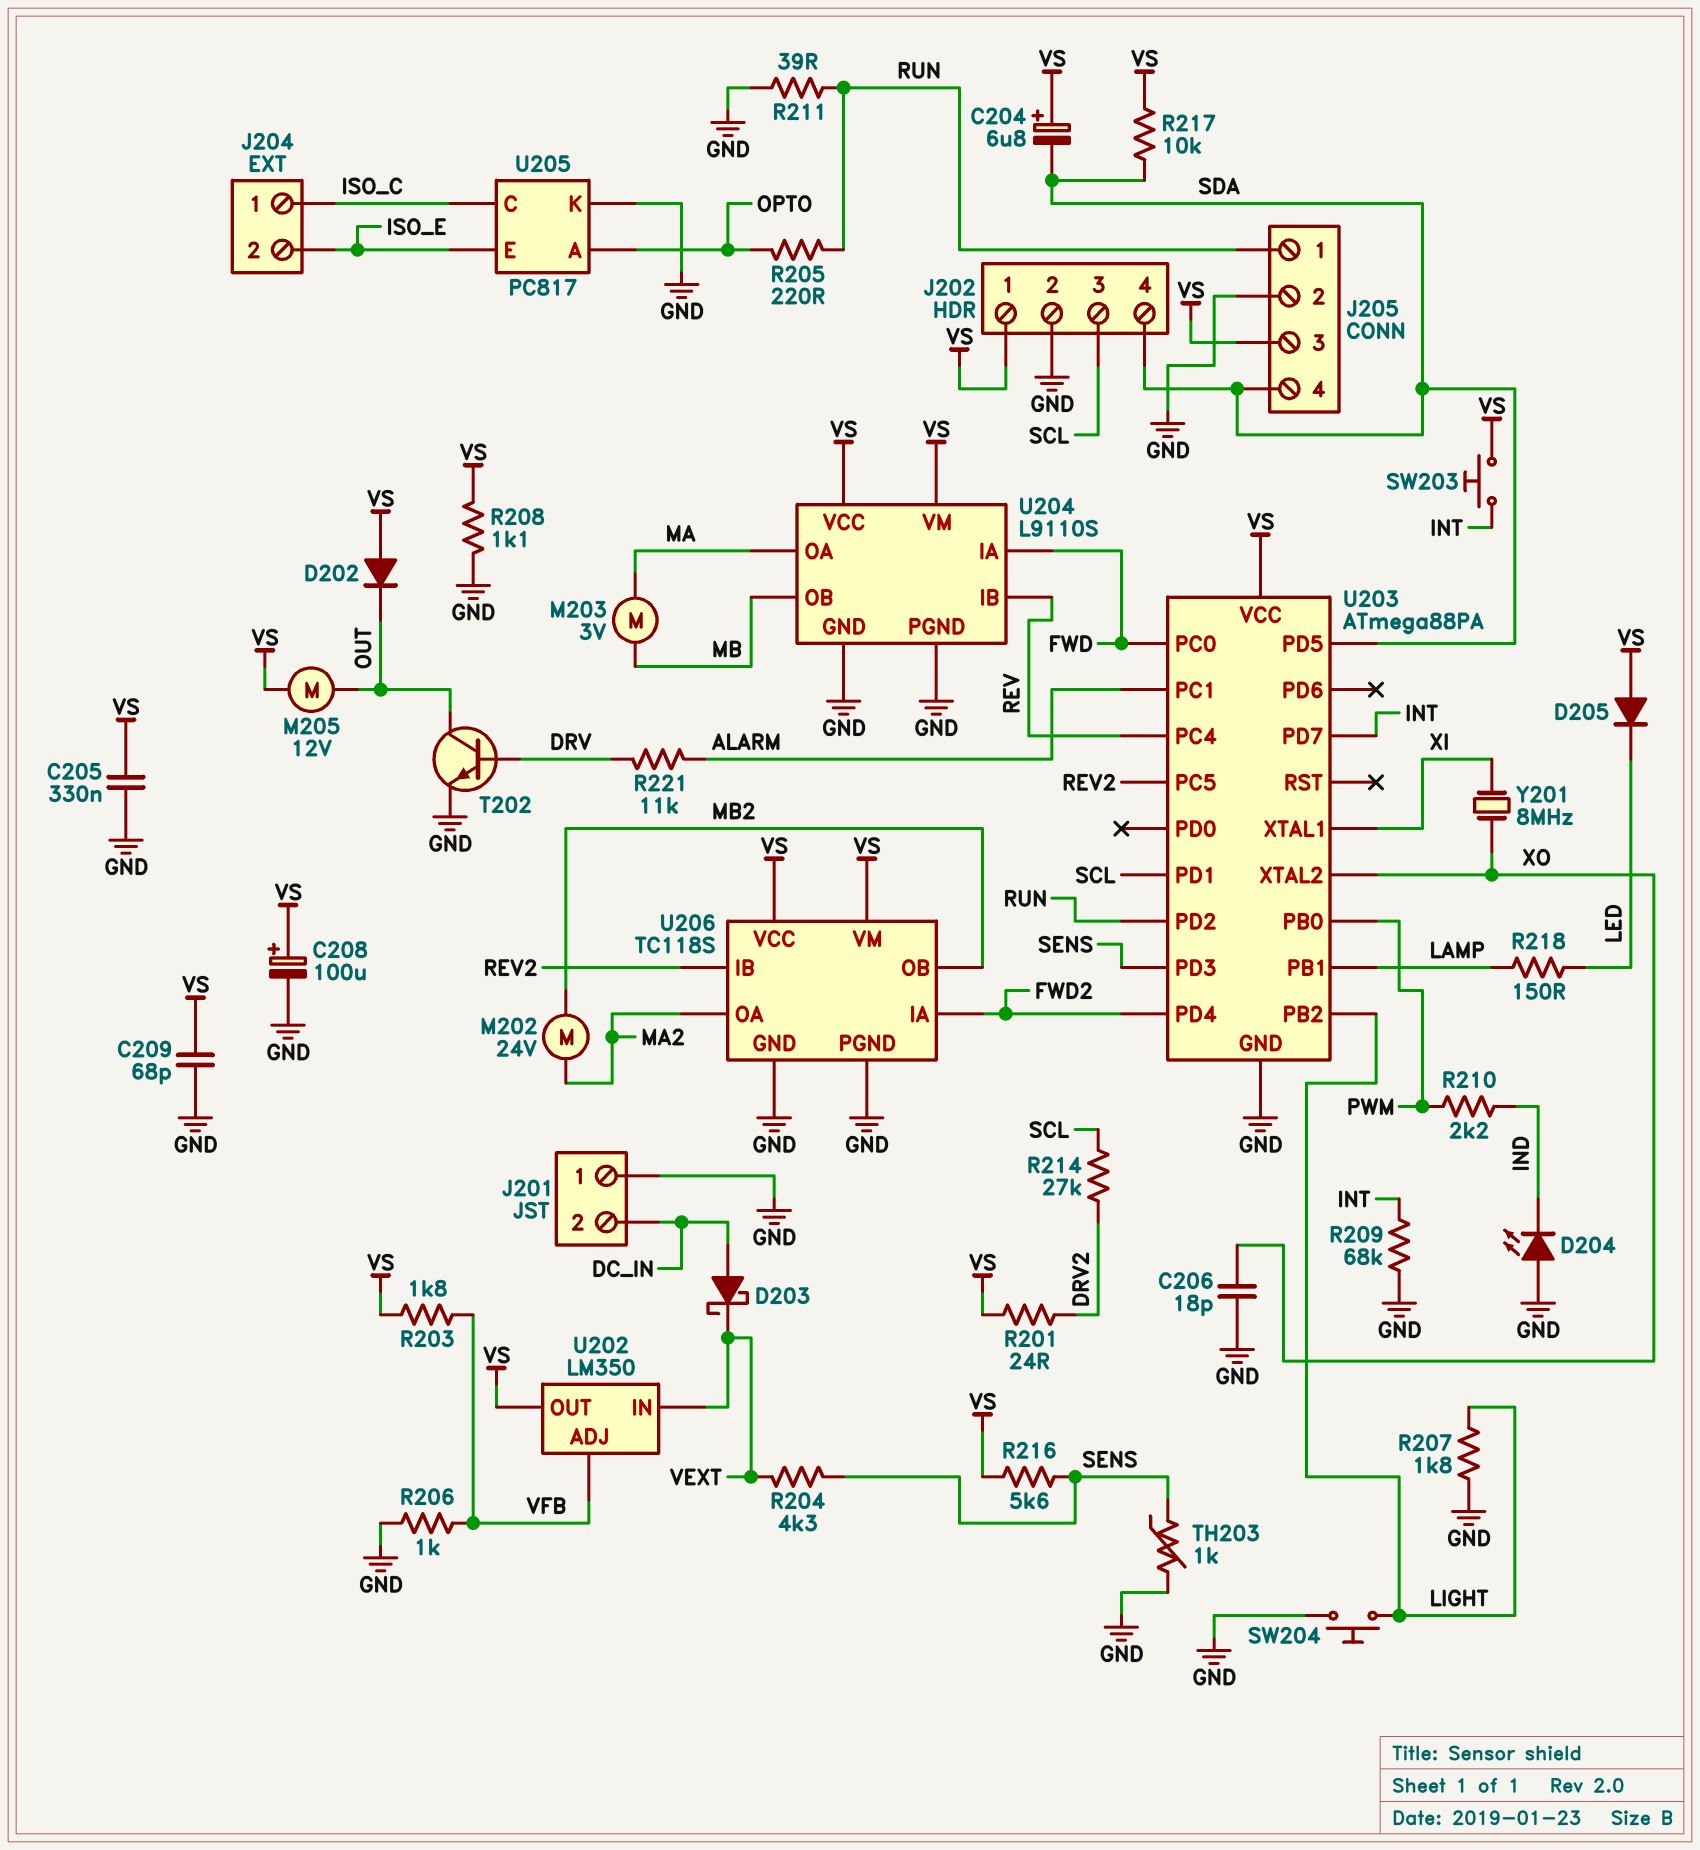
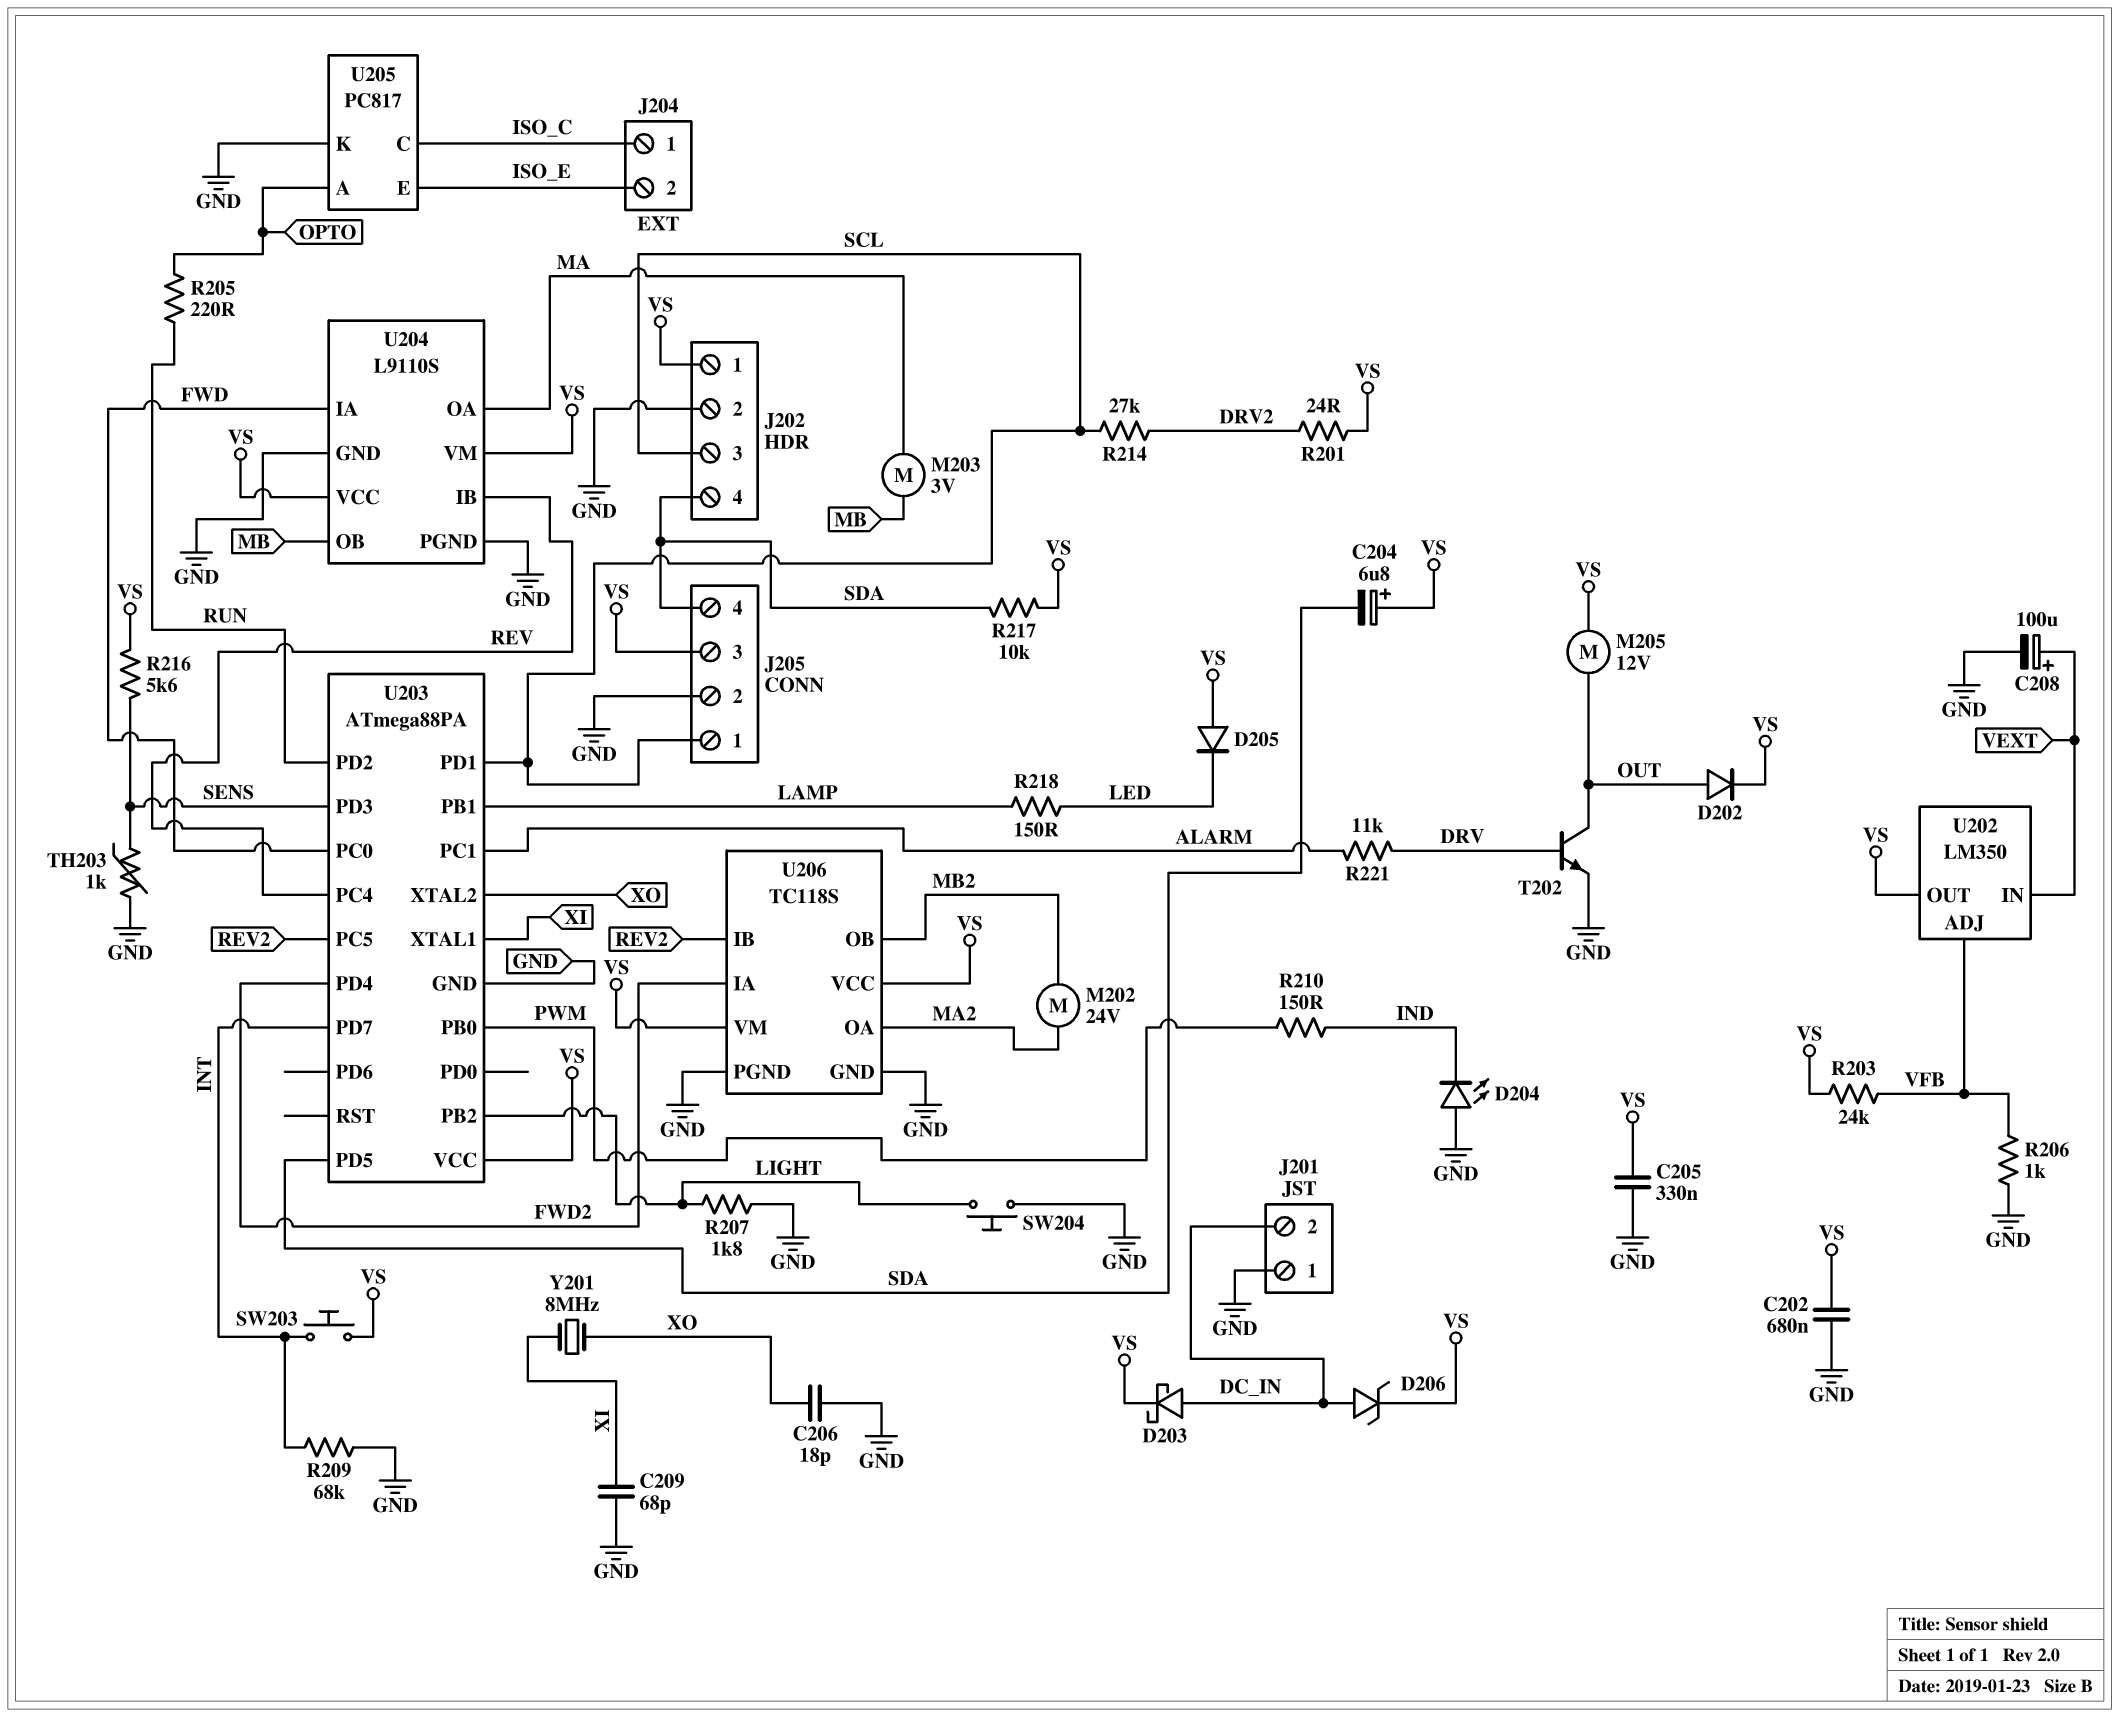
C202: none -> 680nF (GND, VS)
C208: 100uF (plus VS, minus GND) -> 100uF (plus VEXT, minus GND)
C209: 68pF (GND, VS) -> 68pF (GND, XI)
D202: diode (A VS, K OUT) -> diode (A OUT, K VS)
D203: schottky (A DC_IN, K VEXT) -> schottky (A DC_IN, K VS)
D206: none -> zener (A DC_IN, K VS)
J205 pin 1: RUN -> SCL
R203: 1.8k (VFB, VS) -> 24k (VFB, VS)
R204: 4.3k (SENS, VEXT) -> none
R208: 1.1k (GND, VS) -> none
R210: 2.2k (IND, PWM) -> 150 (IND, PWM)
R211: 39 (GND, RUN) -> none

